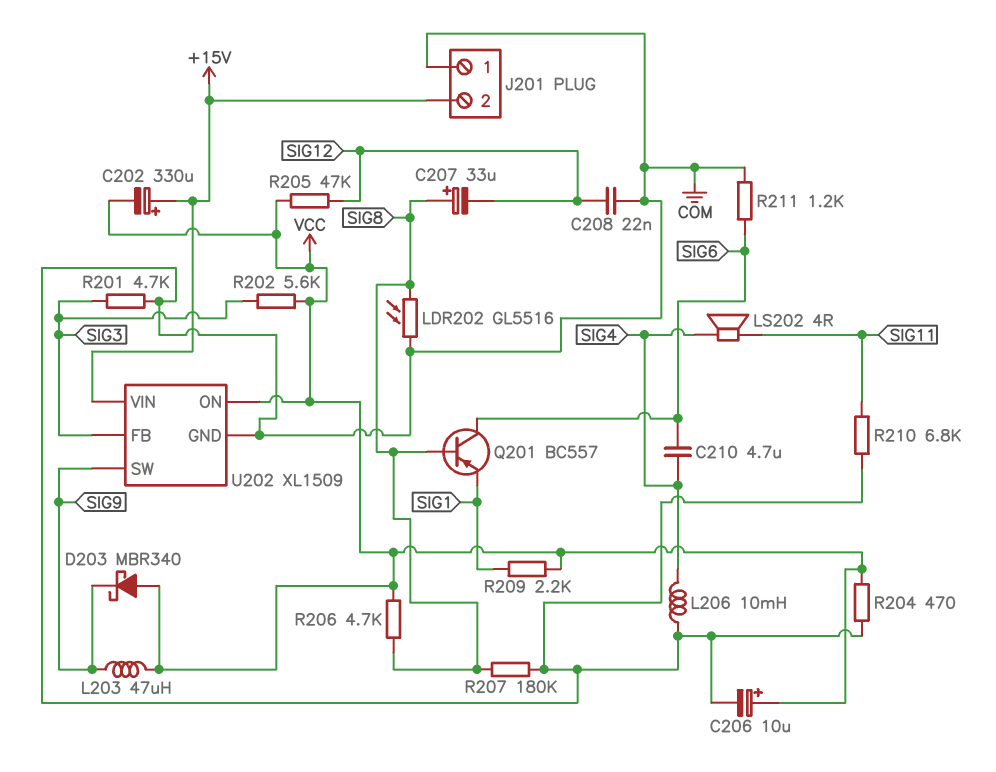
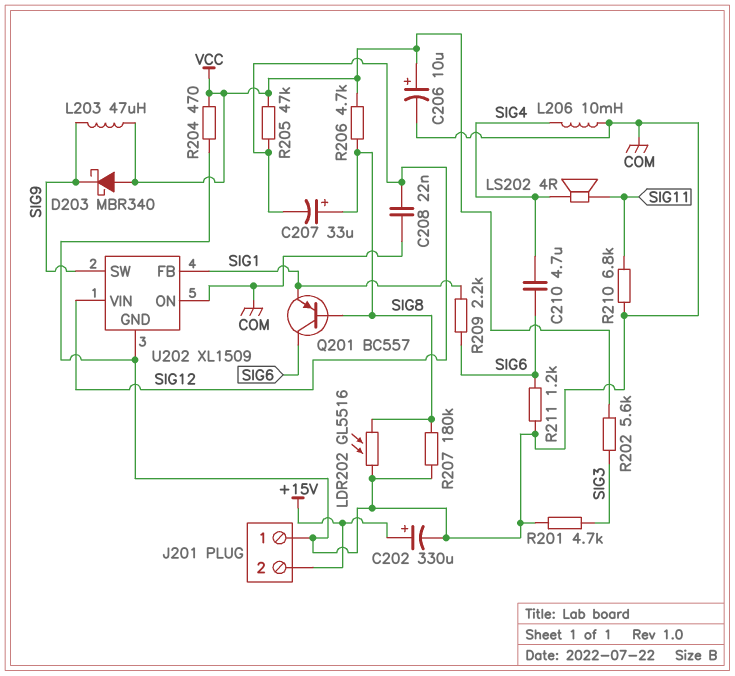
C202: 330uF (plus +15V, minus VCC) -> 330uF (plus +15V, minus COM)
R209: 2.2k (SIG1, VCC) -> 2.2k (SIG1, SIG6)
U202 pin FB: SIG3 -> SIG1
U202 pin ON: VCC -> COM
U202 pin VIN: +15V -> SIG12

